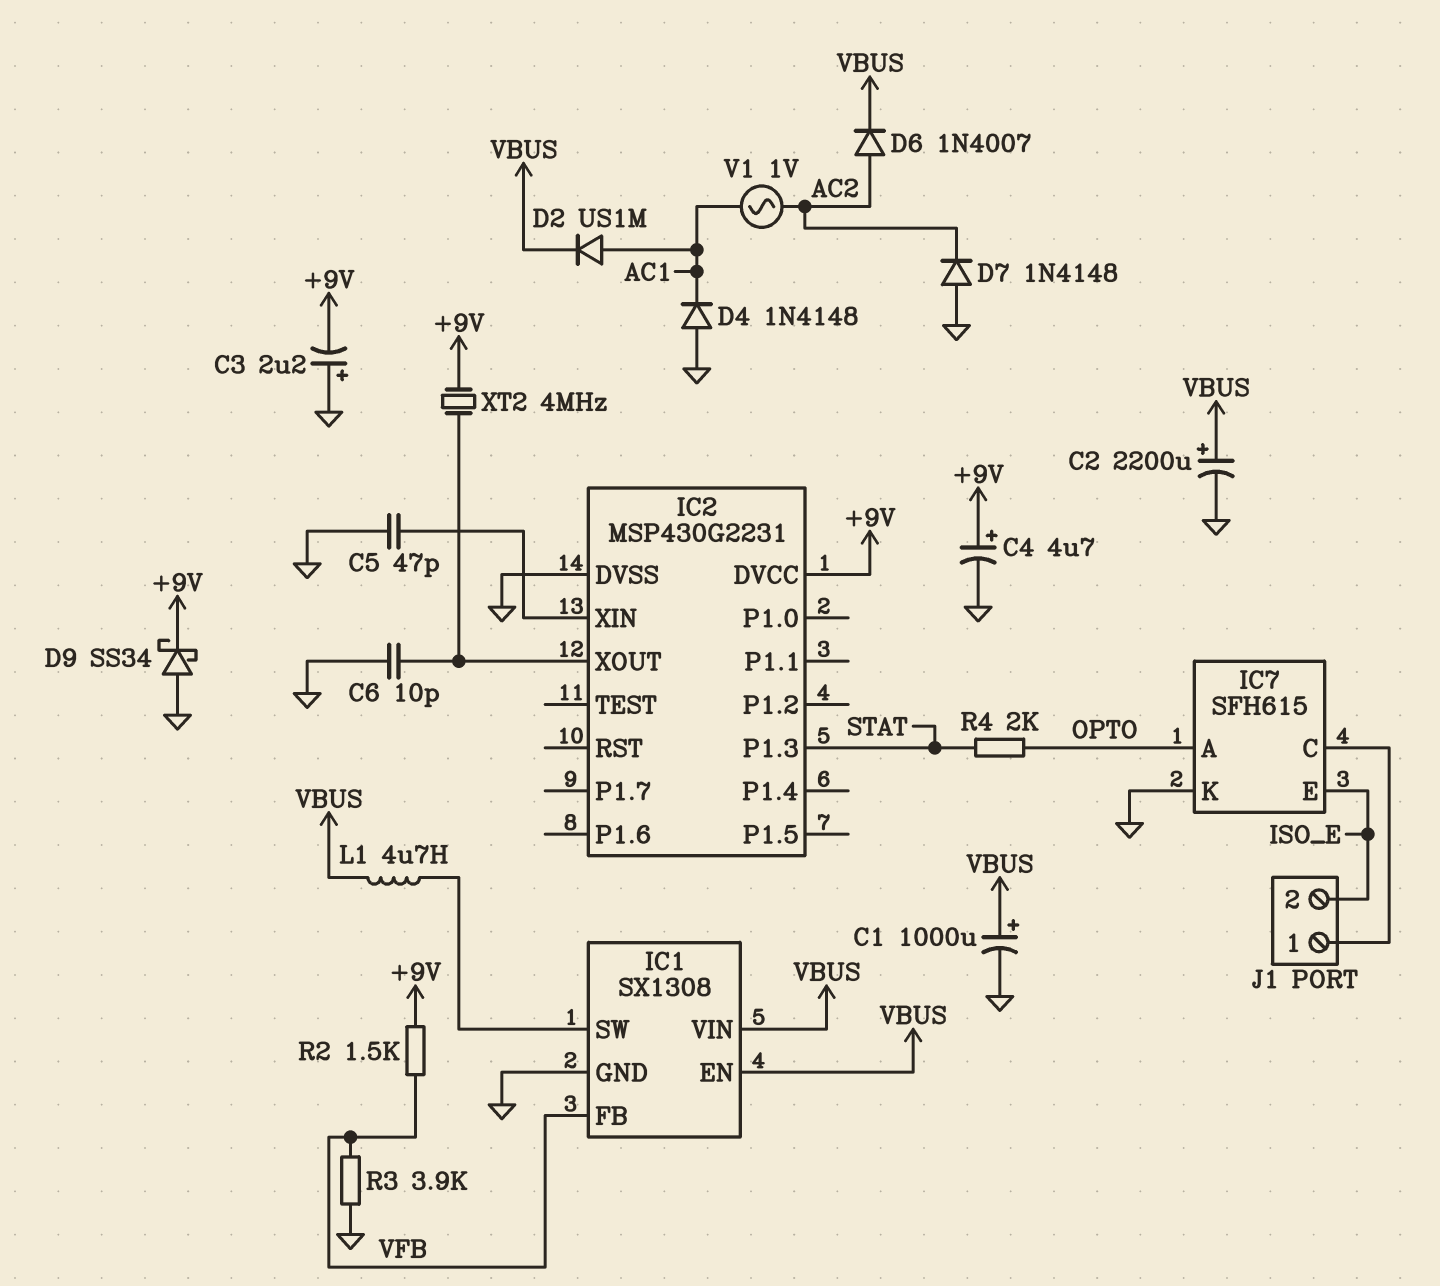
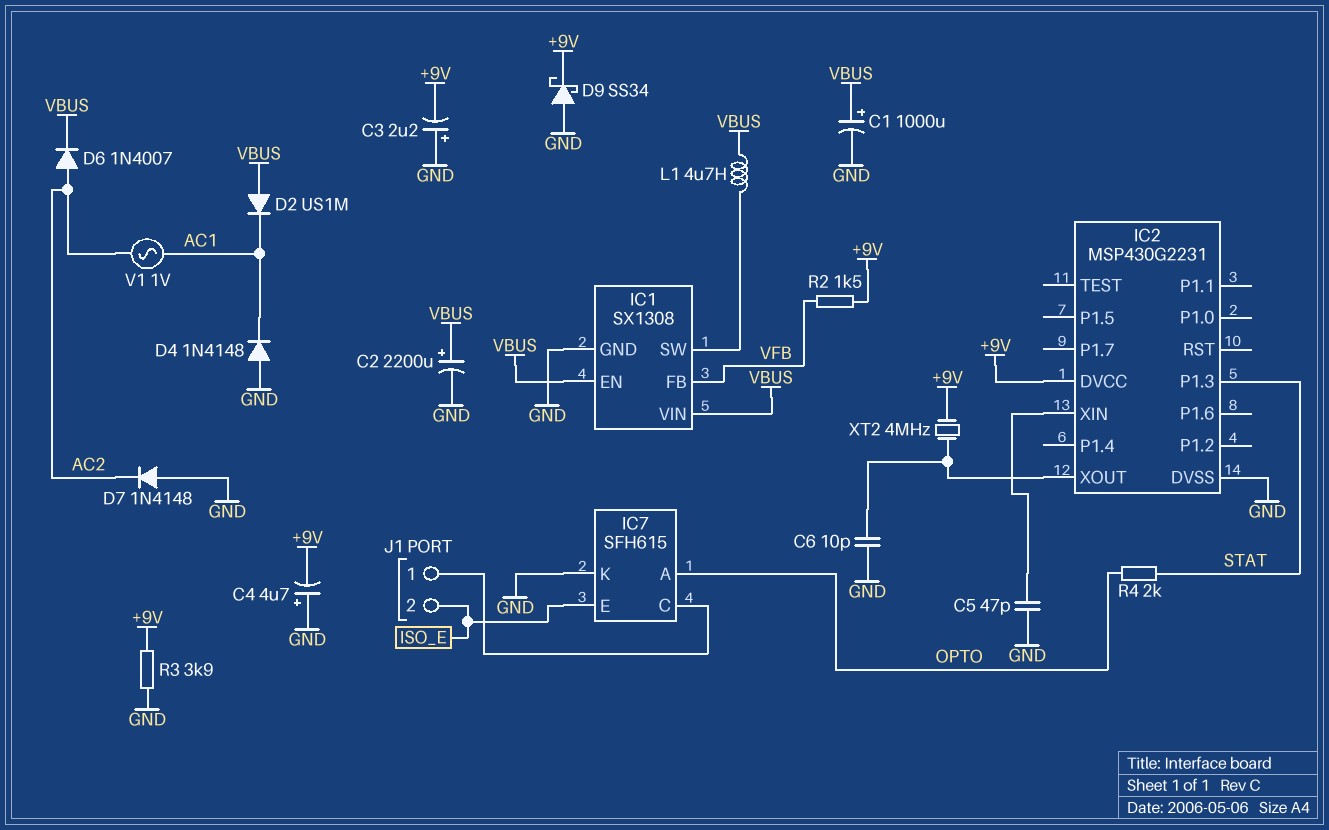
C4: 4.7uF (plus +9V, minus GND) -> 4.7uF (plus GND, minus +9V)
D2: diode US1M (A AC1, K VBUS) -> diode US1M (A VBUS, K AC1)
R3: 3.9k (GND, VFB) -> 3.9k (+9V, GND)

